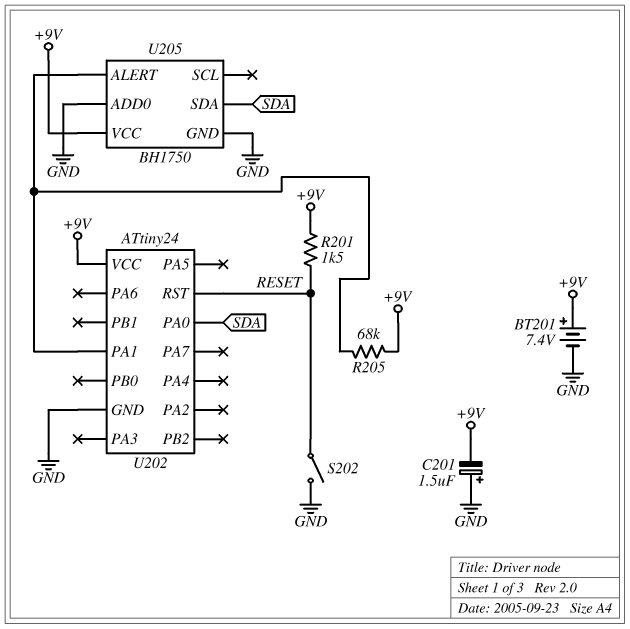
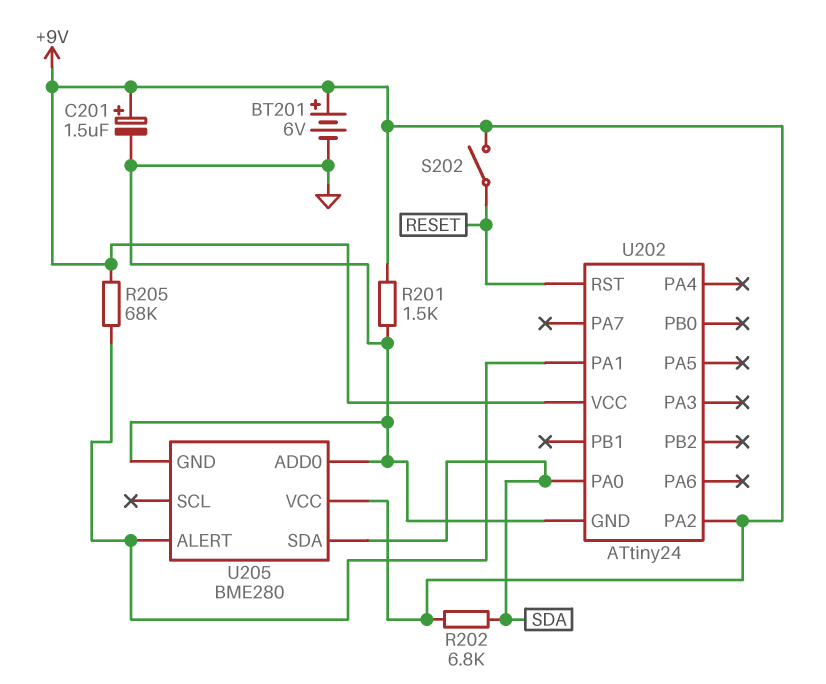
BT201: 7.4V (plus +9V, minus GND) -> 6V (plus +9V, minus GND)
C201: 1.5uF (plus GND, minus +9V) -> 1.5uF (plus +9V, minus GND)
R201: 1.5k (+9V, RESET) -> 1.5k (+9V, GND)
R202: none -> 6.8k (+9V, SDA)
S202: switch (GND, RESET) -> switch (+9V, RESET)
U202 pin PA2: none -> +9V
U205: BH1750 -> BME280

